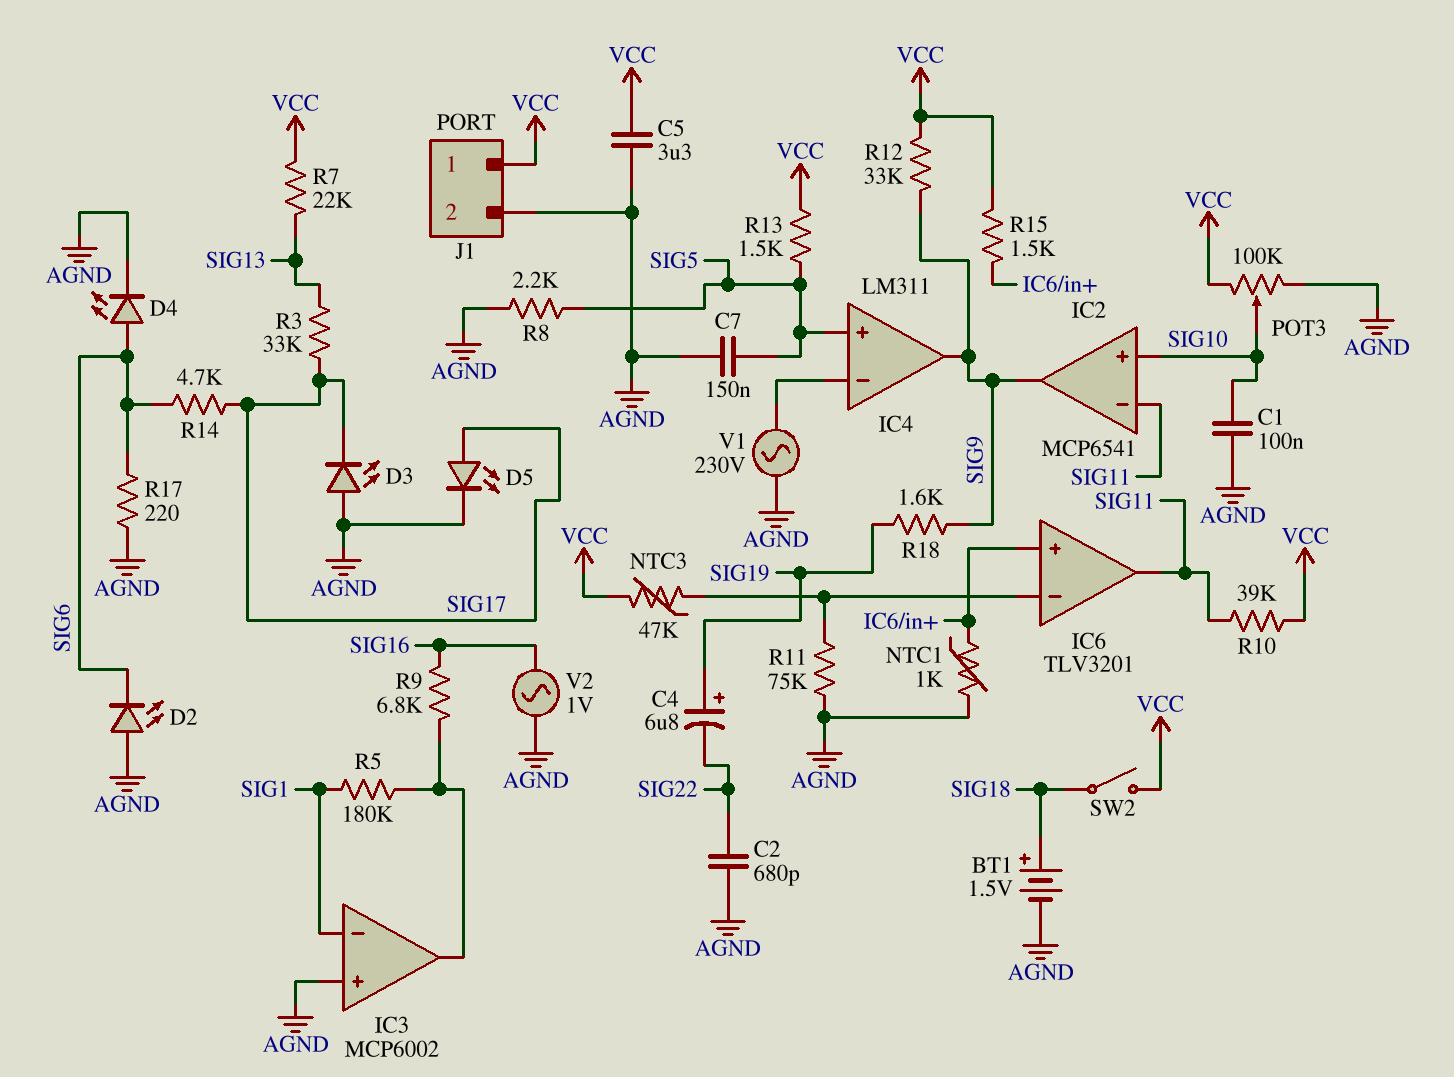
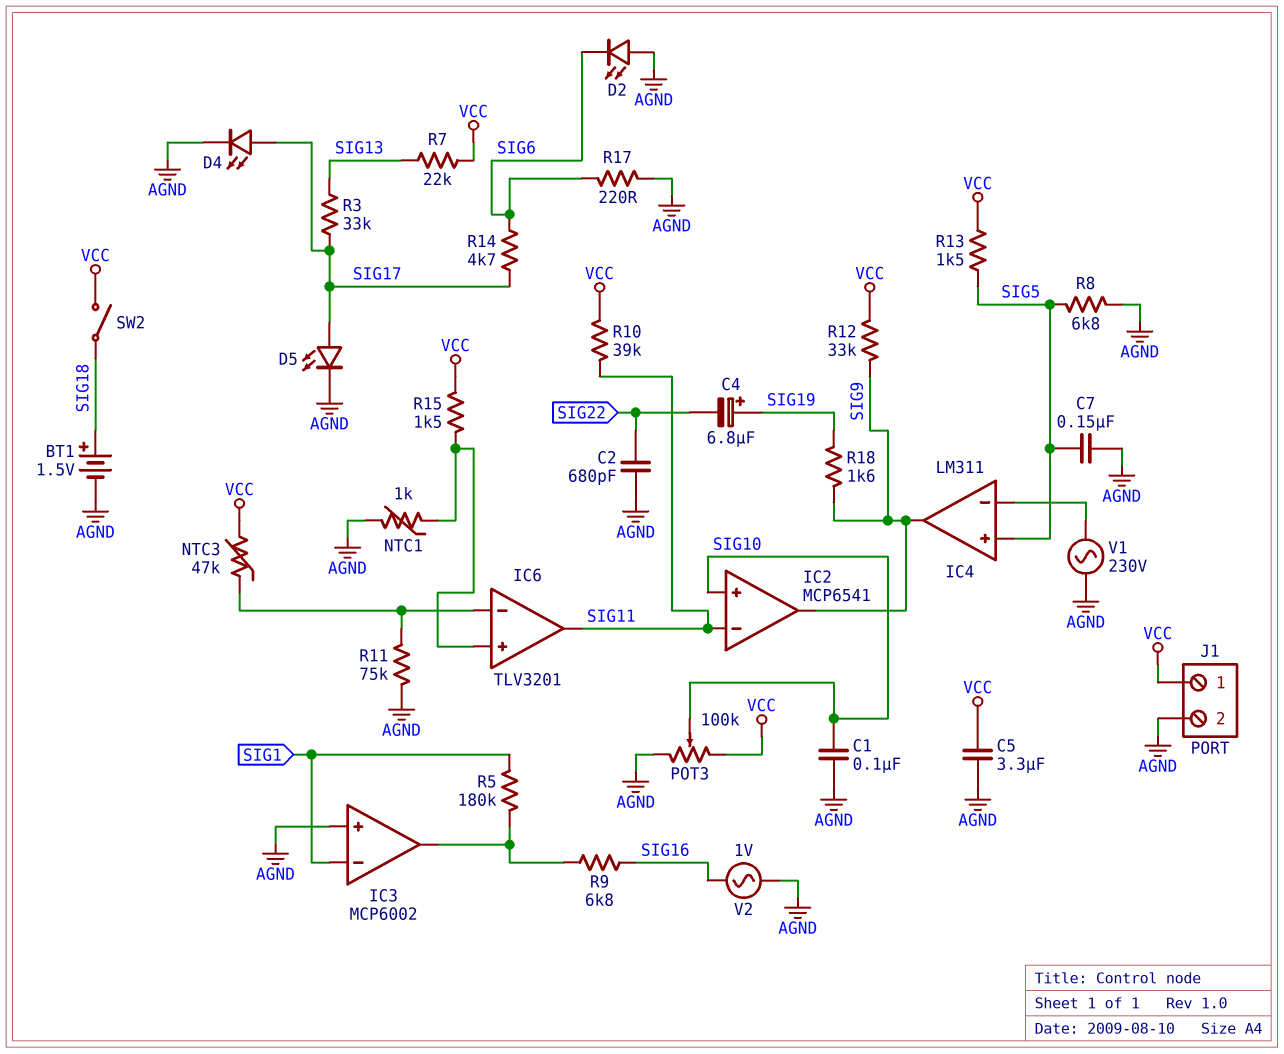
D3: LED (A AGND, K SIG17) -> none
D4: LED (A SIG6, K AGND) -> LED (A SIG17, K AGND)
R8: 2.2k (AGND, SIG5) -> 6.8k (AGND, SIG5)

